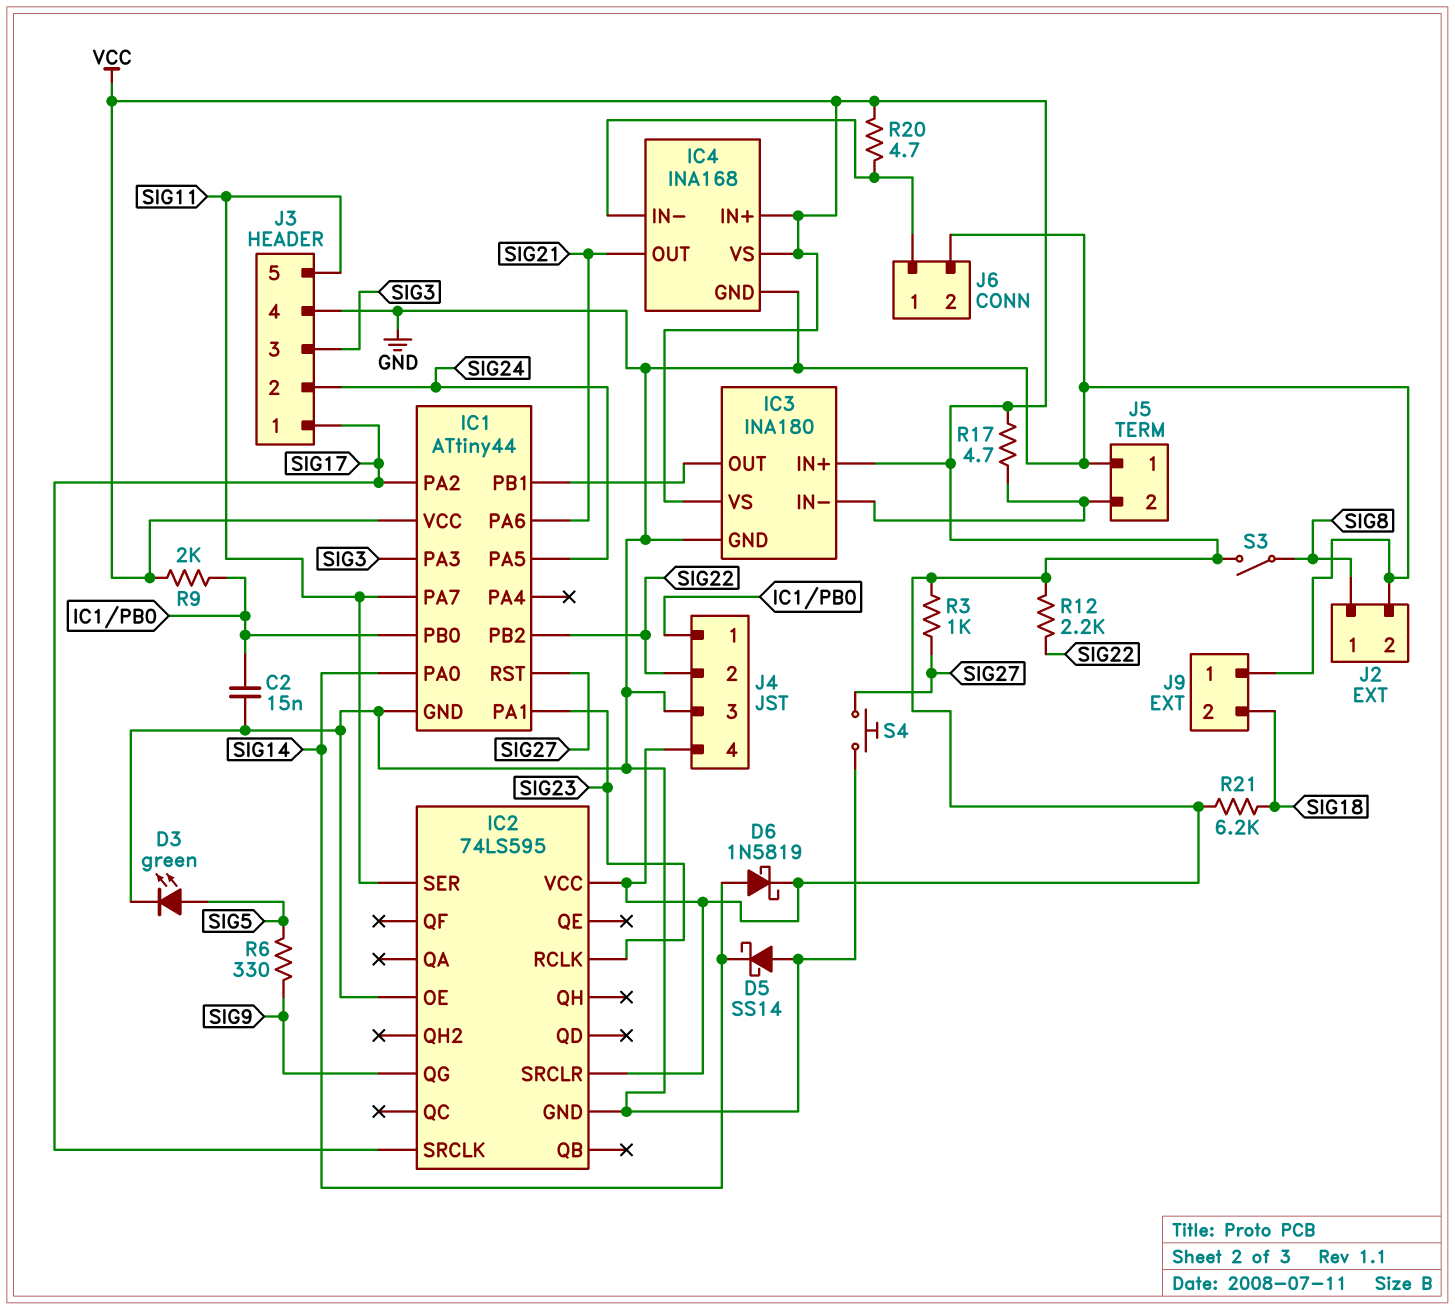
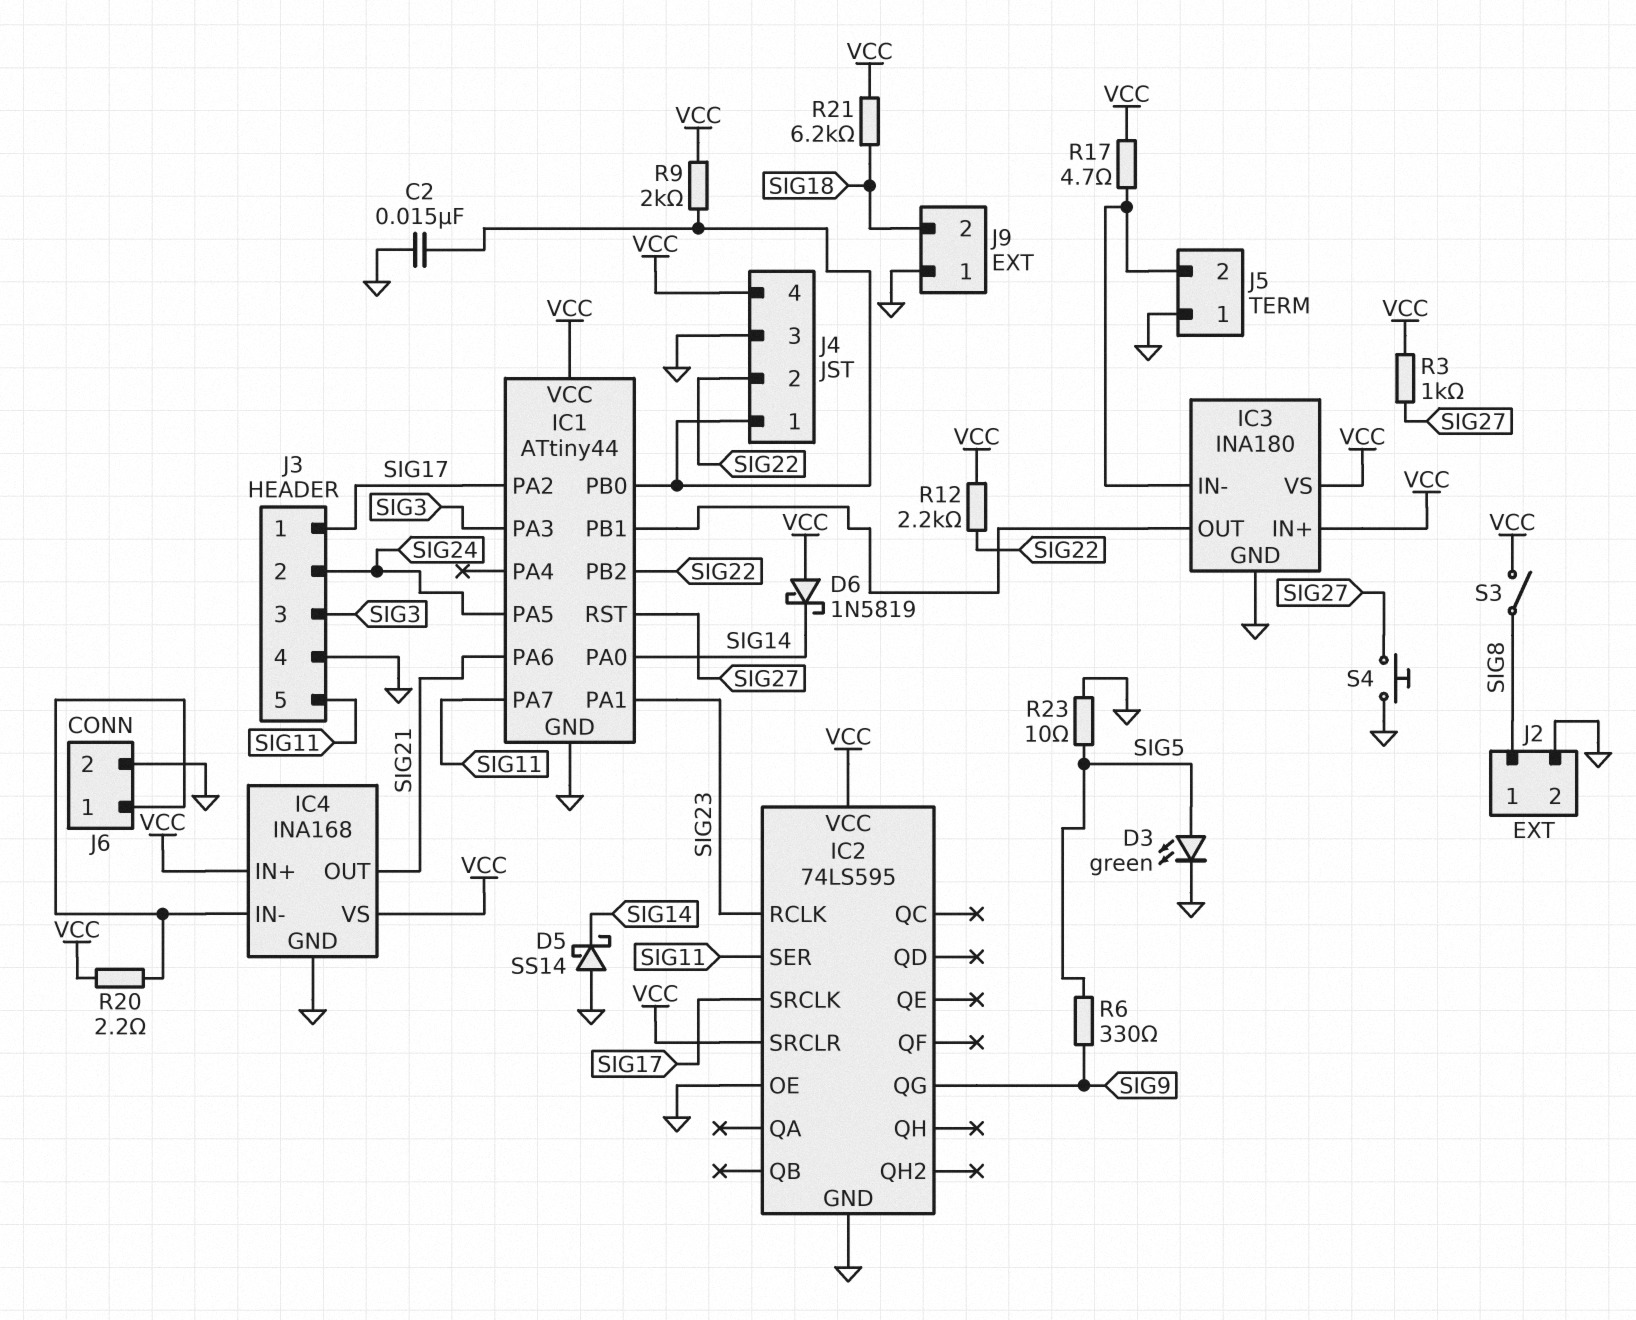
D6: schottky 1N5819 (A SIG14, K VCC) -> schottky 1N5819 (A VCC, K SIG14)
R20: 4.7 (IC4/IN-, VCC) -> 2.2 (IC4/IN-, VCC)
R23: none -> 10 (GND, SIG5)

